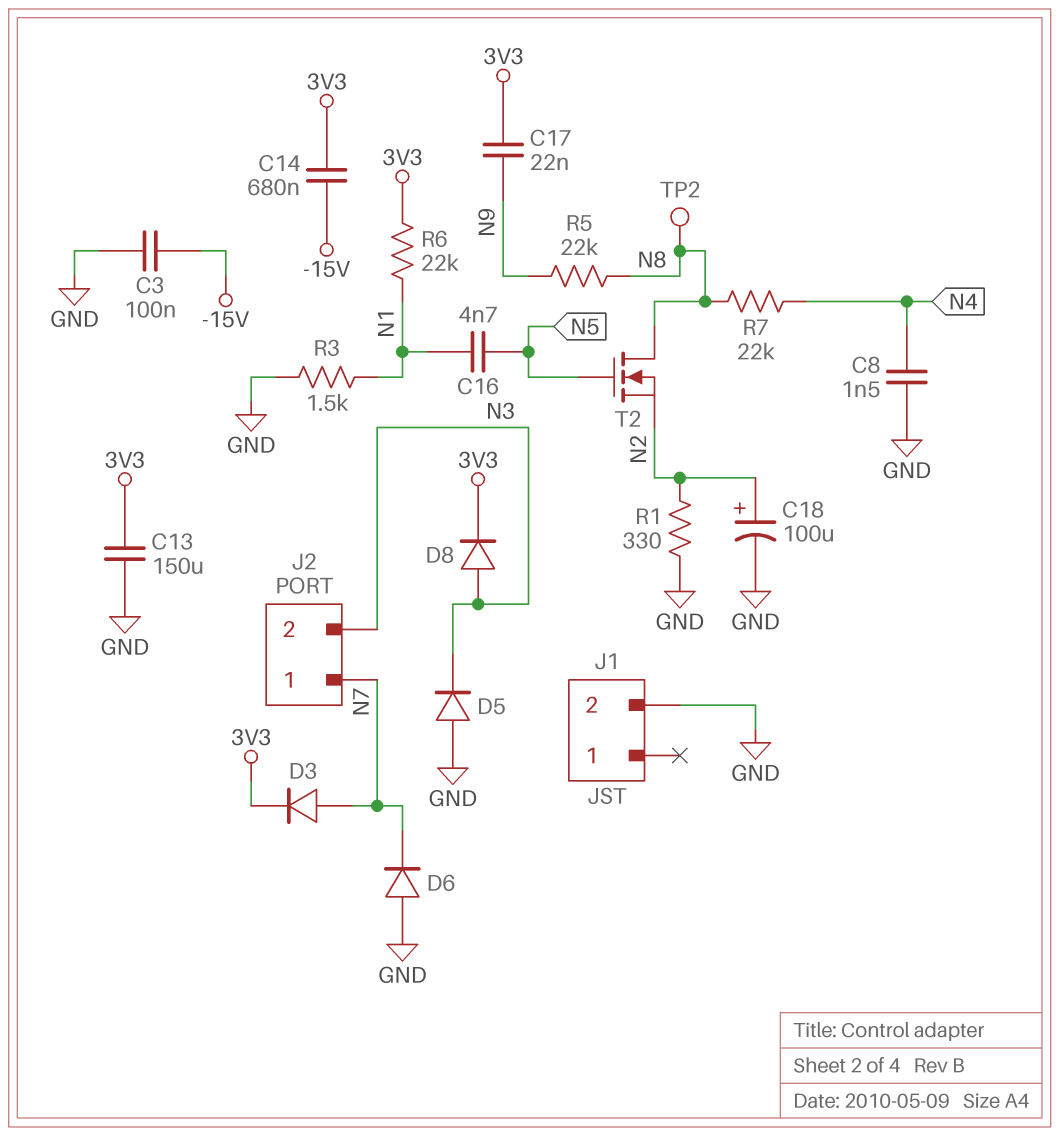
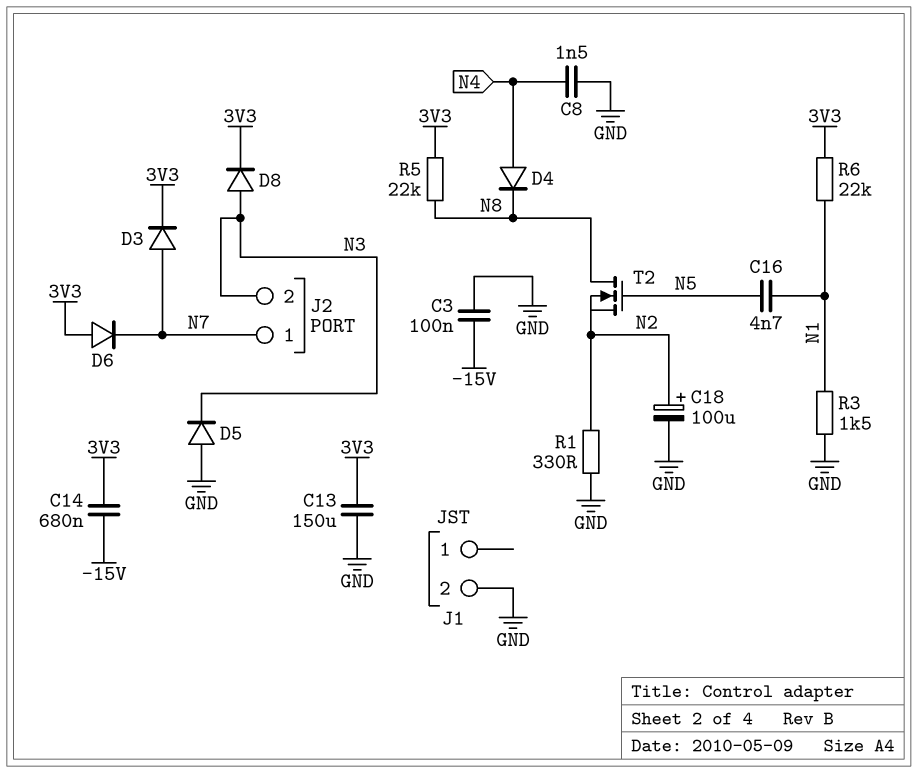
C17: 22nF (3V3, N9) -> none
D4: none -> diode (A N4, K N8)
D6: diode (A GND, K N7) -> diode (A 3V3, K N7)
R5: 22k (N8, N9) -> 22k (3V3, N8)
R7: 22k (N4, N8) -> none
TP2: test point (N8) -> none

